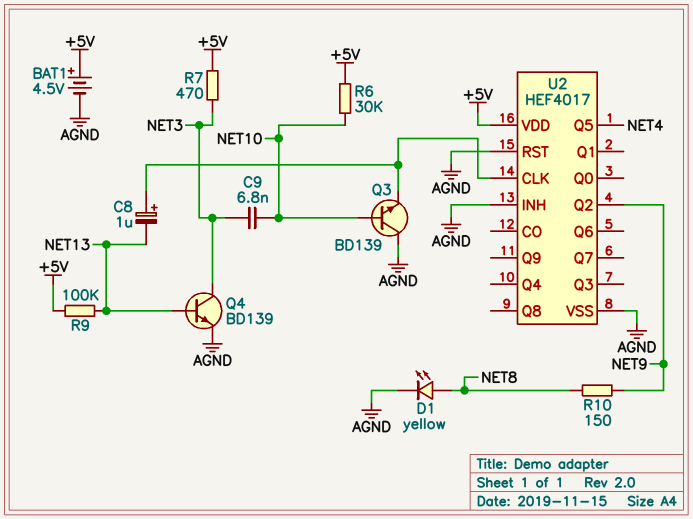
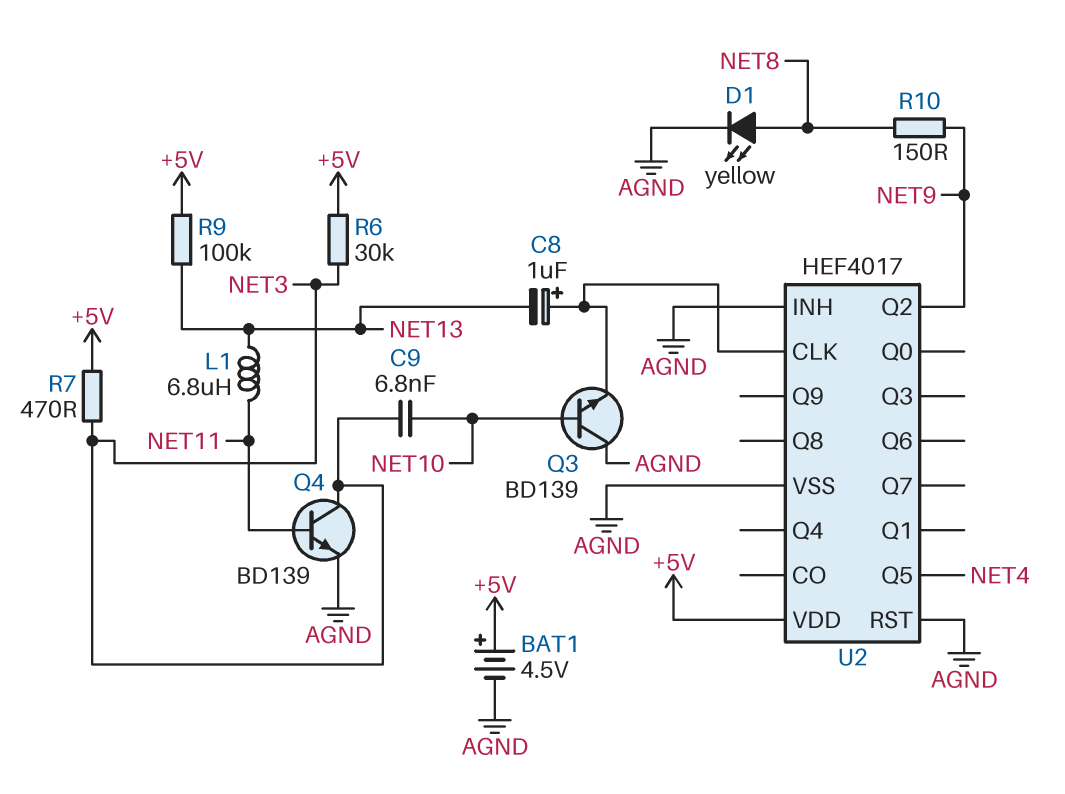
L1: none -> 6.8uH (NET11, NET13)
Q4: NPN BD139 (B NET13, C NET3, E AGND) -> NPN BD139 (B NET11, C NET3, E AGND)
R6: 30k (+5V, NET10) -> 30k (+5V, NET3)

